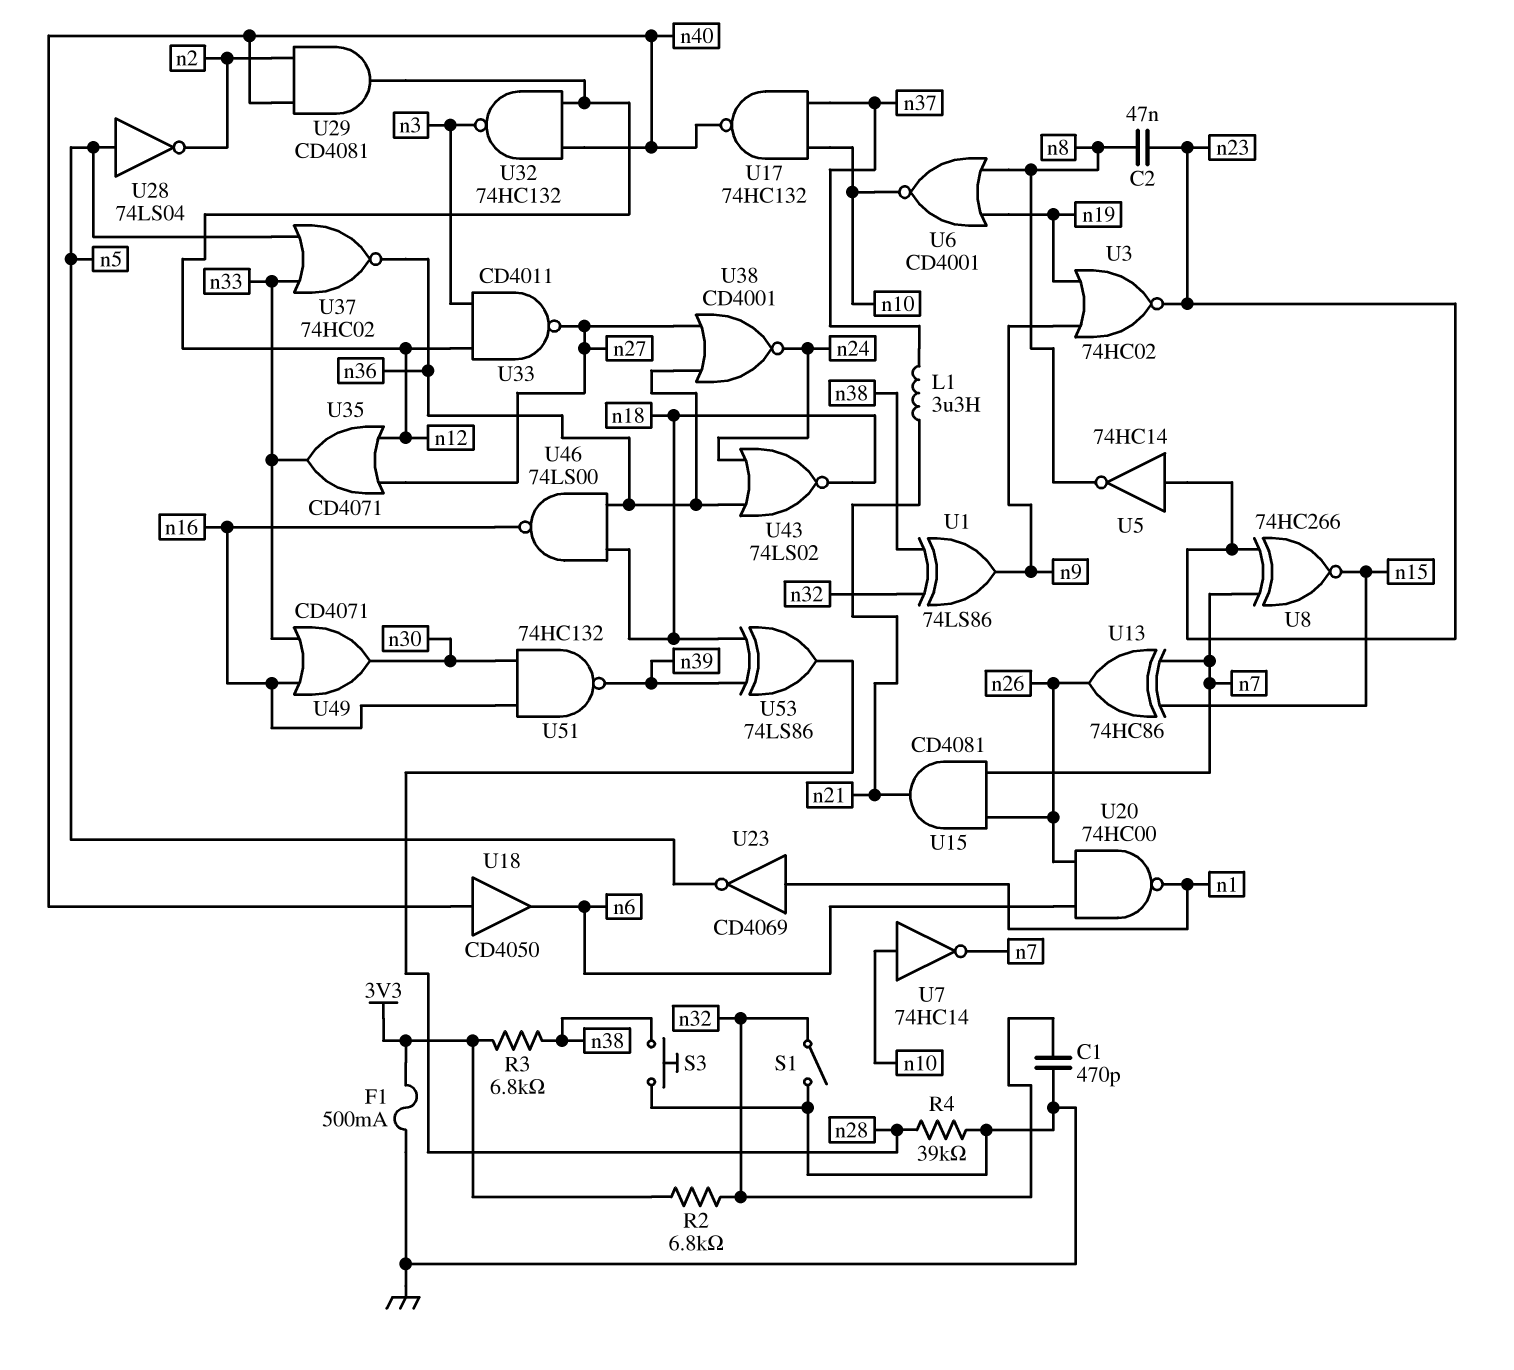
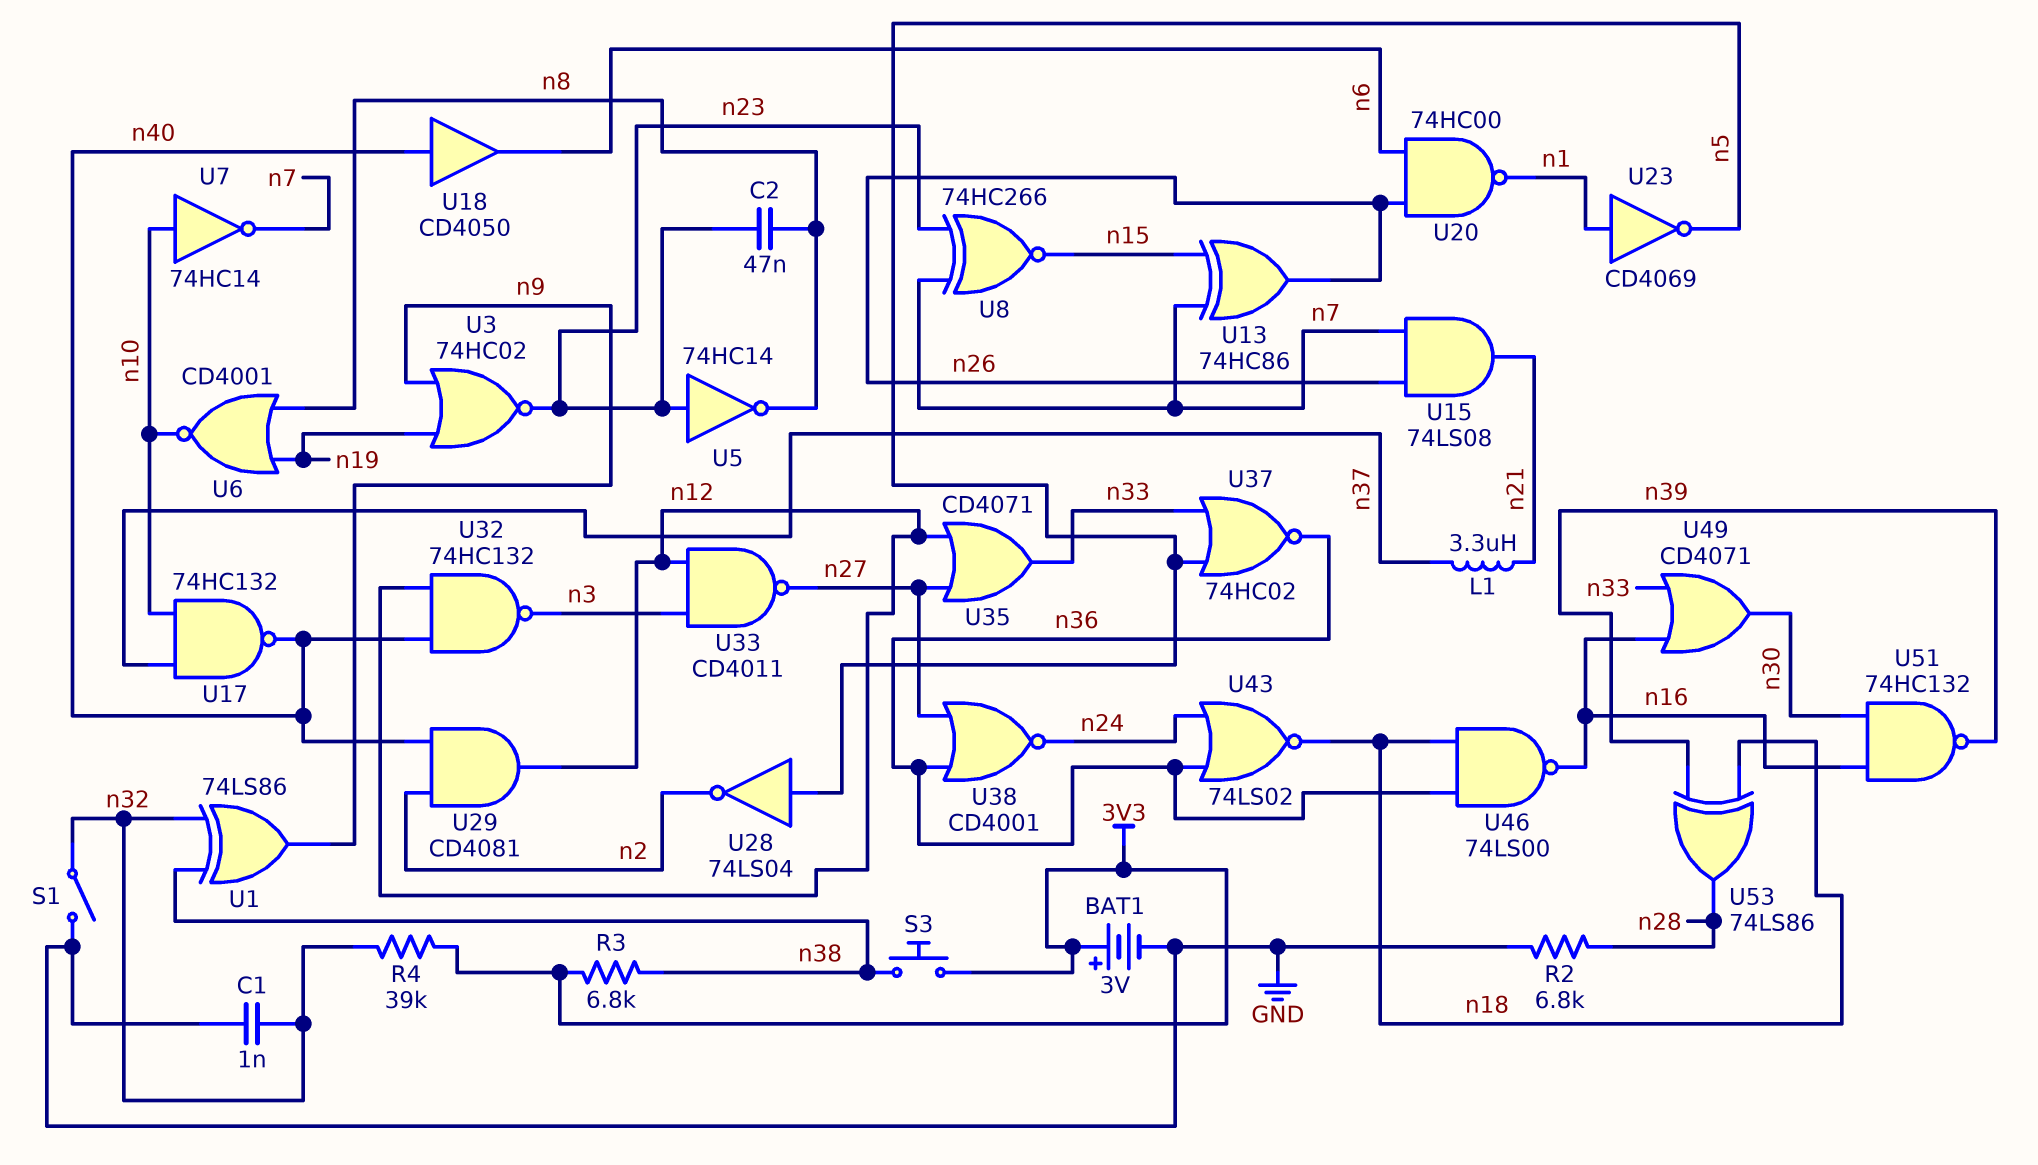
BAT1: none -> 3V (plus 3V3, minus GND)
C1: 470pF (GND, n32) -> 1nF (GND, n32)
F1: 500mA (3V3, GND) -> none
R2: 6.8k (3V3, n32) -> 6.8k (GND, n28)
R4: 39k (GND, n28) -> 39k (3V3, n32)
S3: button (GND, n38) -> button (3V3, n38)
U15: AND CD4081 (in n7, in n26, out n21) -> AND 74LS08 (in n7, in n26, out n21)

